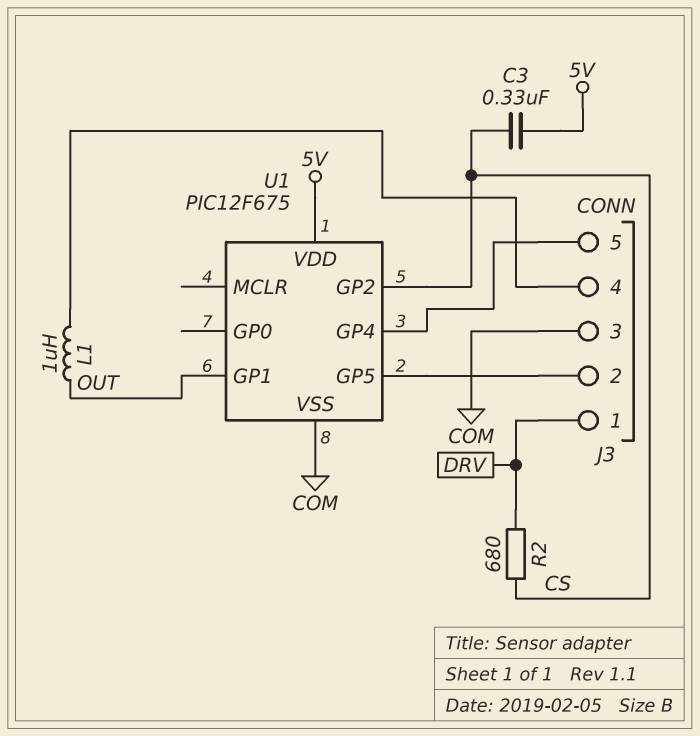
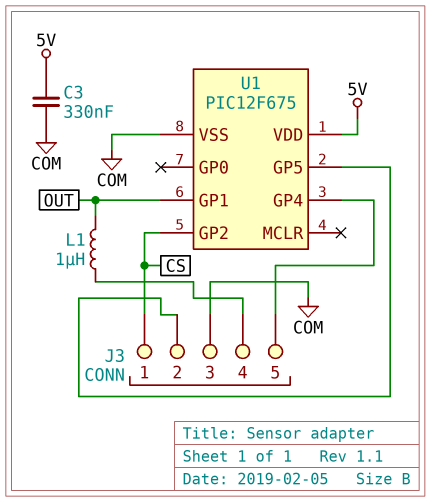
C3: 330nF (5V, CS) -> 330nF (5V, COM)
J3 pin 1: DRV -> CS
R2: 680 (CS, DRV) -> none

